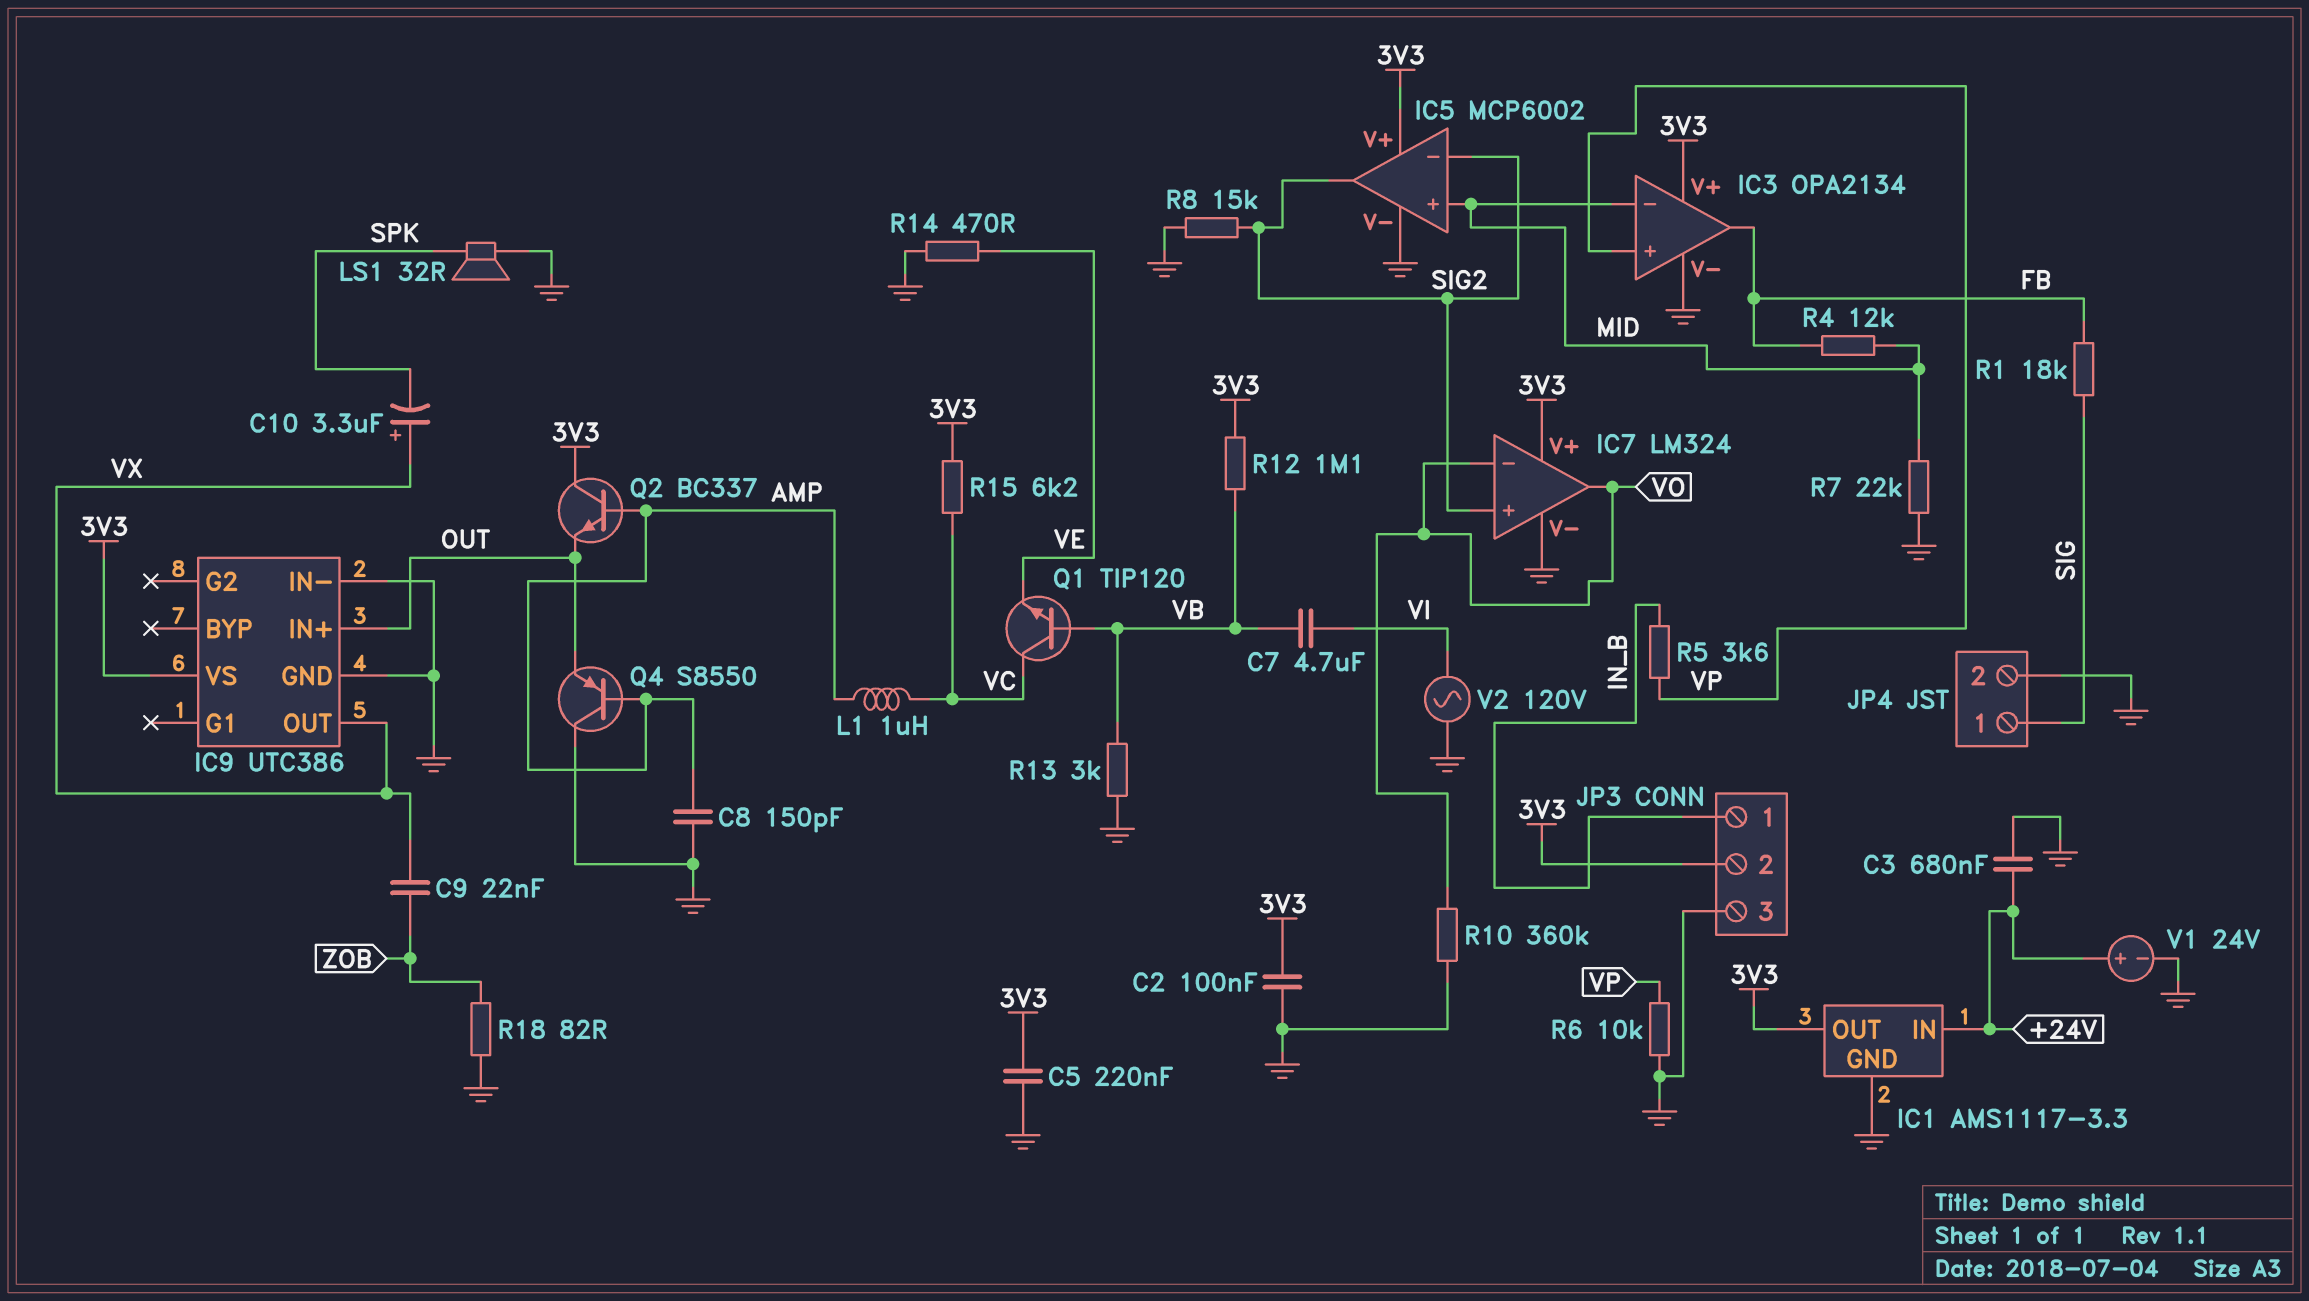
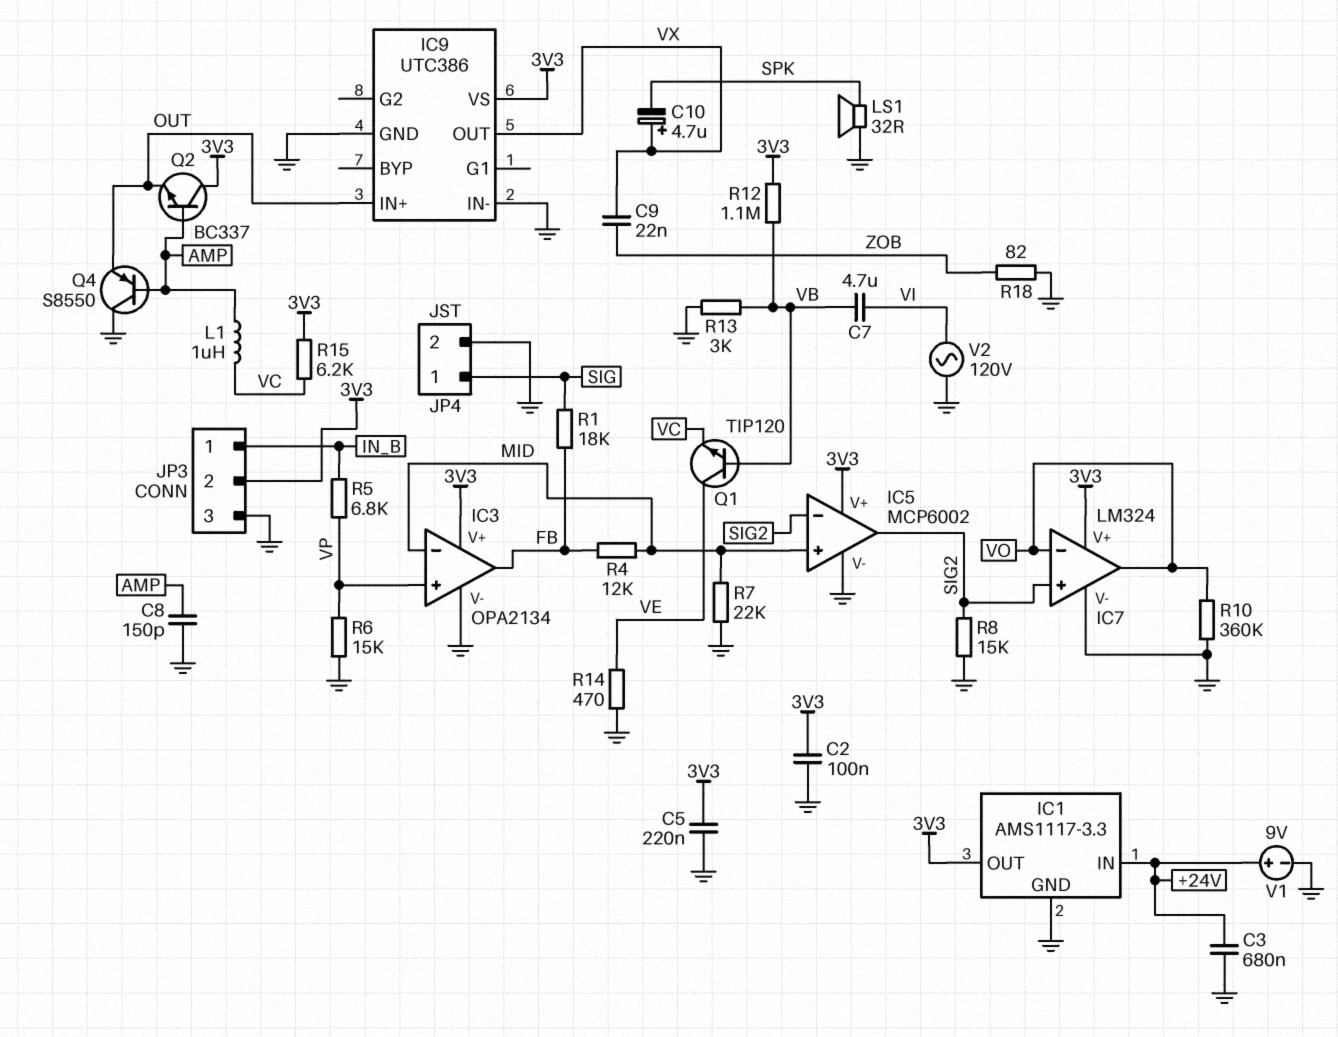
C10: 3.3uF (plus VX, minus SPK) -> 4.7uF (plus VX, minus SPK)
Q1: NPN TIP120 (B VB, C VC, E VE) -> NPN TIP120 (B VB, C VE, E VC)
R5: 3.6k (IN_B, VP) -> 6.8k (IN_B, VP)
R6: 10k (GND, VP) -> 15k (GND, VP)
V1: 24V (plus +24V, minus GND) -> 9V (plus +24V, minus GND)

